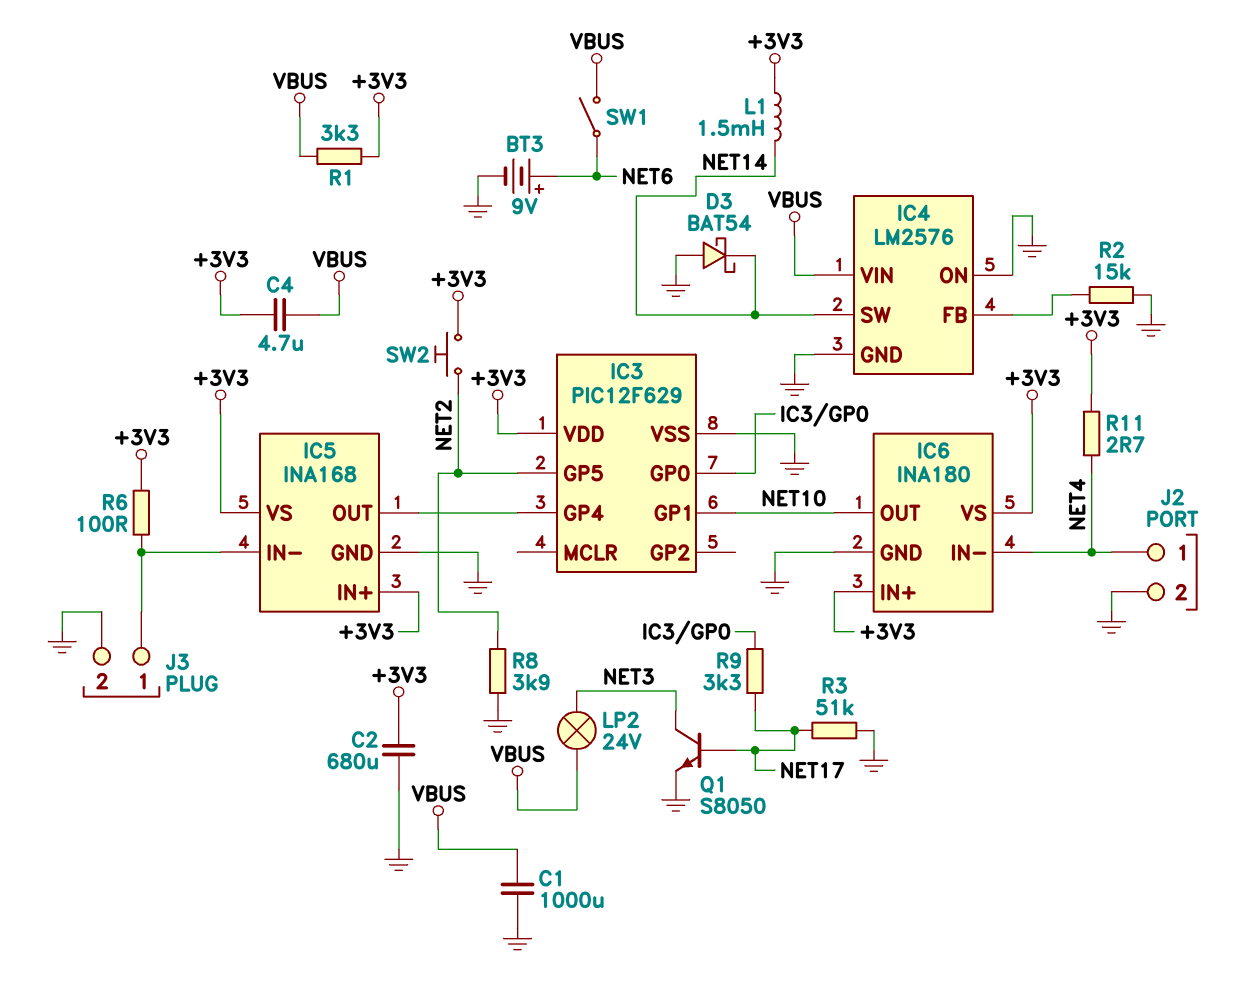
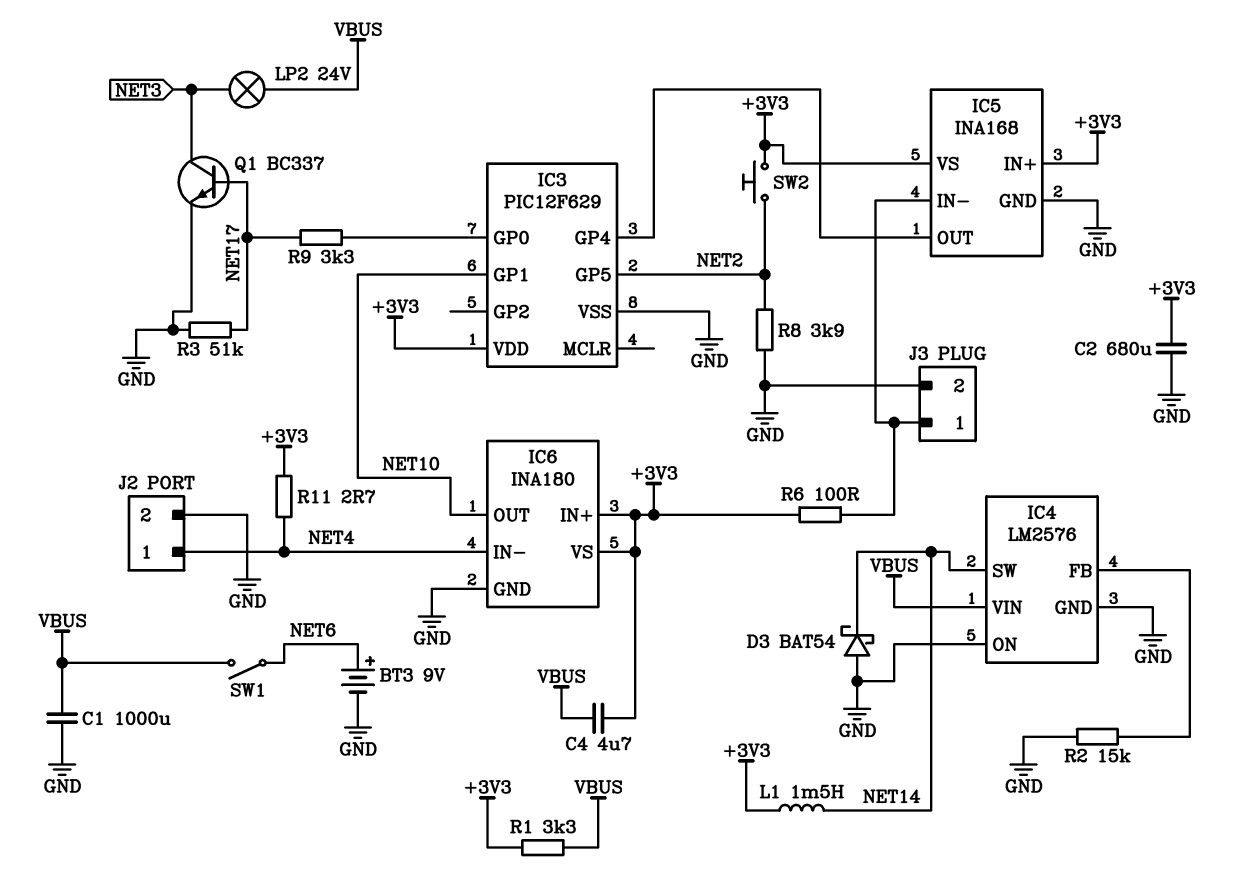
Q1: NPN S8050 (B NET17, C NET3, E GND) -> NPN BC337 (B NET17, C NET3, E GND)

